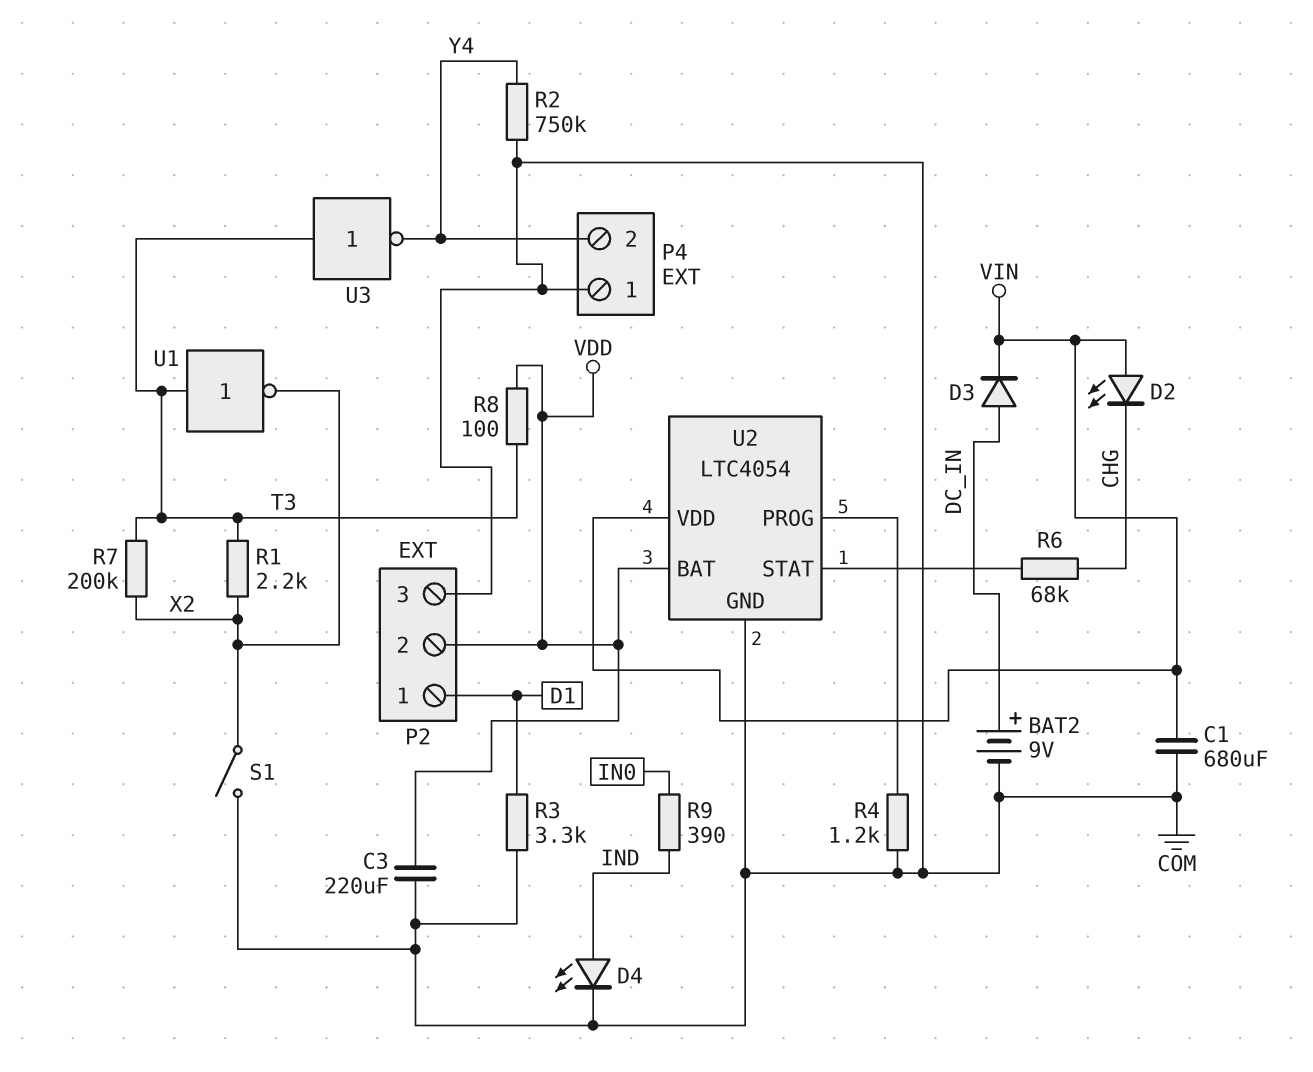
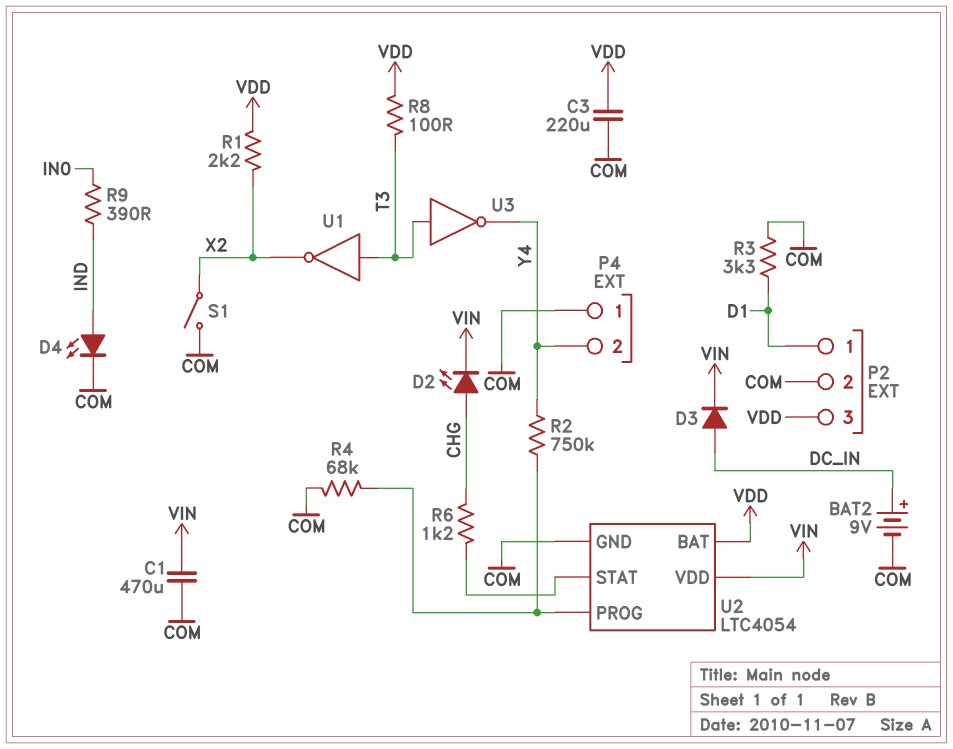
C1: 680uF (COM, VIN) -> 470uF (COM, VIN)
D2: LED (A VIN, K CHG) -> LED (A CHG, K VIN)
P2 pin 2: VDD -> COM
P2 pin 3: COM -> VDD
R1: 2.2k (T3, X2) -> 2.2k (VDD, X2)
R2: 750k (COM, Y4) -> 750k (U2/PROG, Y4)
R4: 1.2k (COM, U2/PROG) -> 68k (COM, U2/PROG)
R6: 68k (CHG, U2/STAT) -> 1.2k (CHG, U2/STAT)
R7: 200k (T3, X2) -> none

